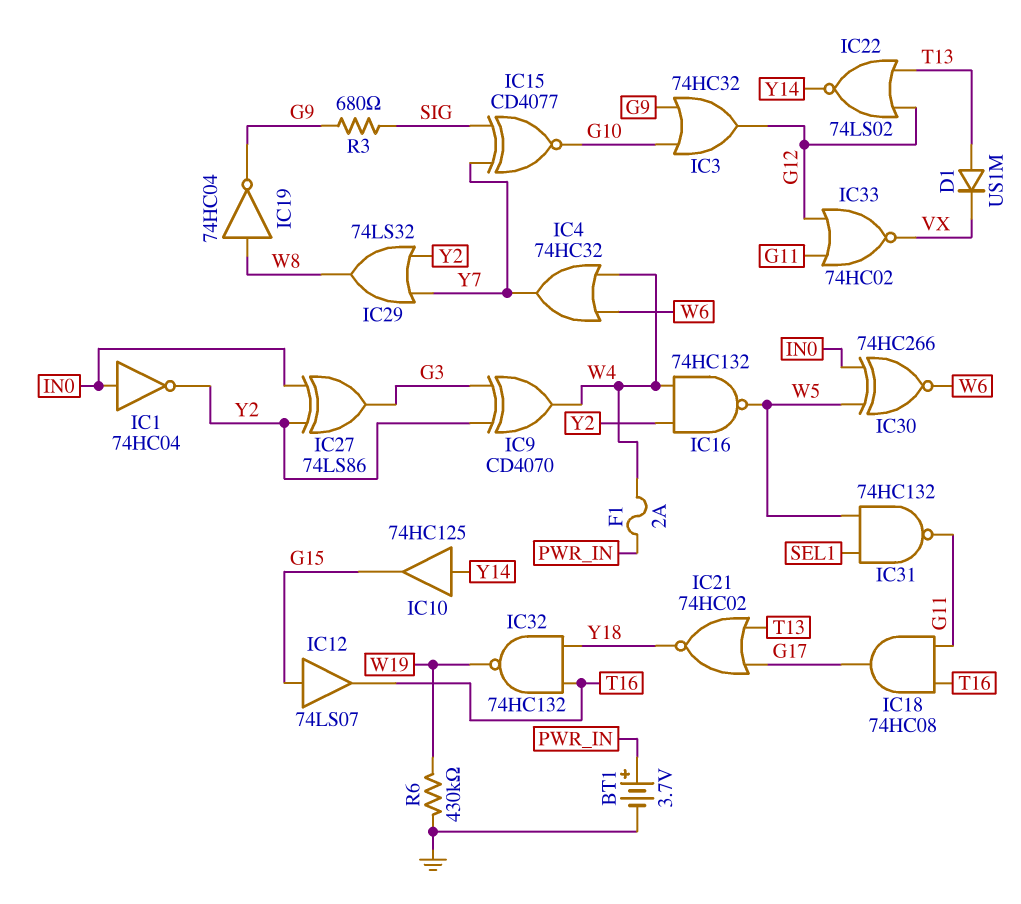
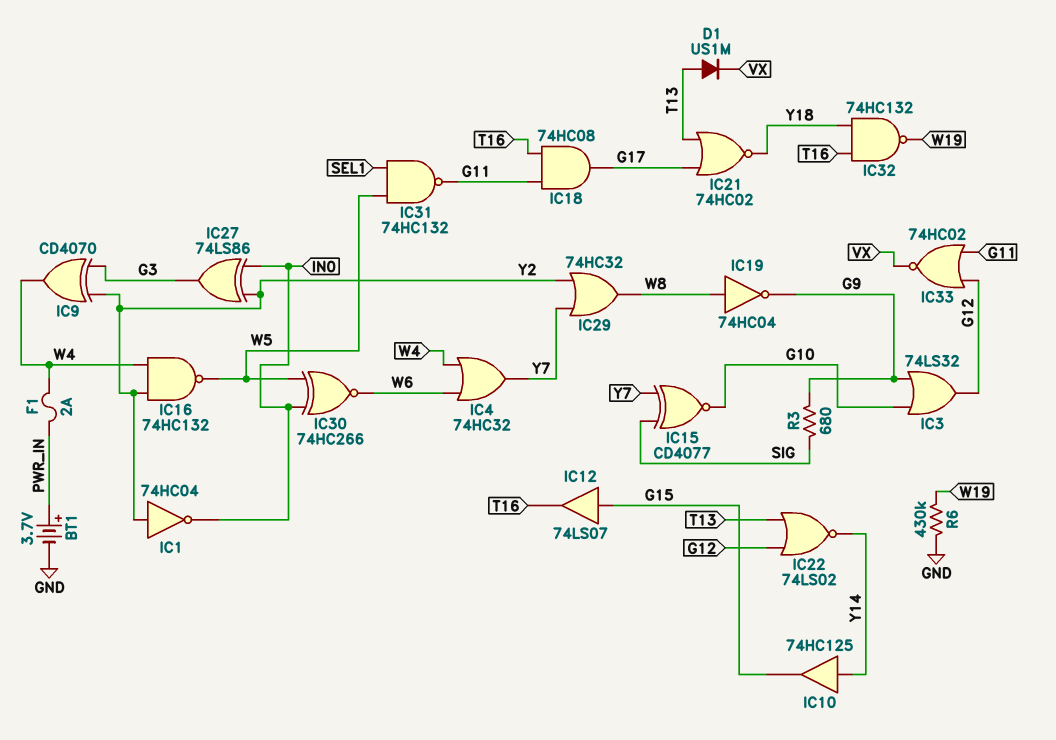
IC1: NOT 74HC04 (in IN0, out Y2) -> NOT 74HC04 (in Y2, out IN0)
IC3: OR 74HC32 (in G9, in G10, out G12) -> OR 74LS32 (in G9, in G10, out G12)
IC29: OR 74LS32 (in Y2, in Y7, out W8) -> OR 74HC32 (in Y2, in Y7, out W8)

